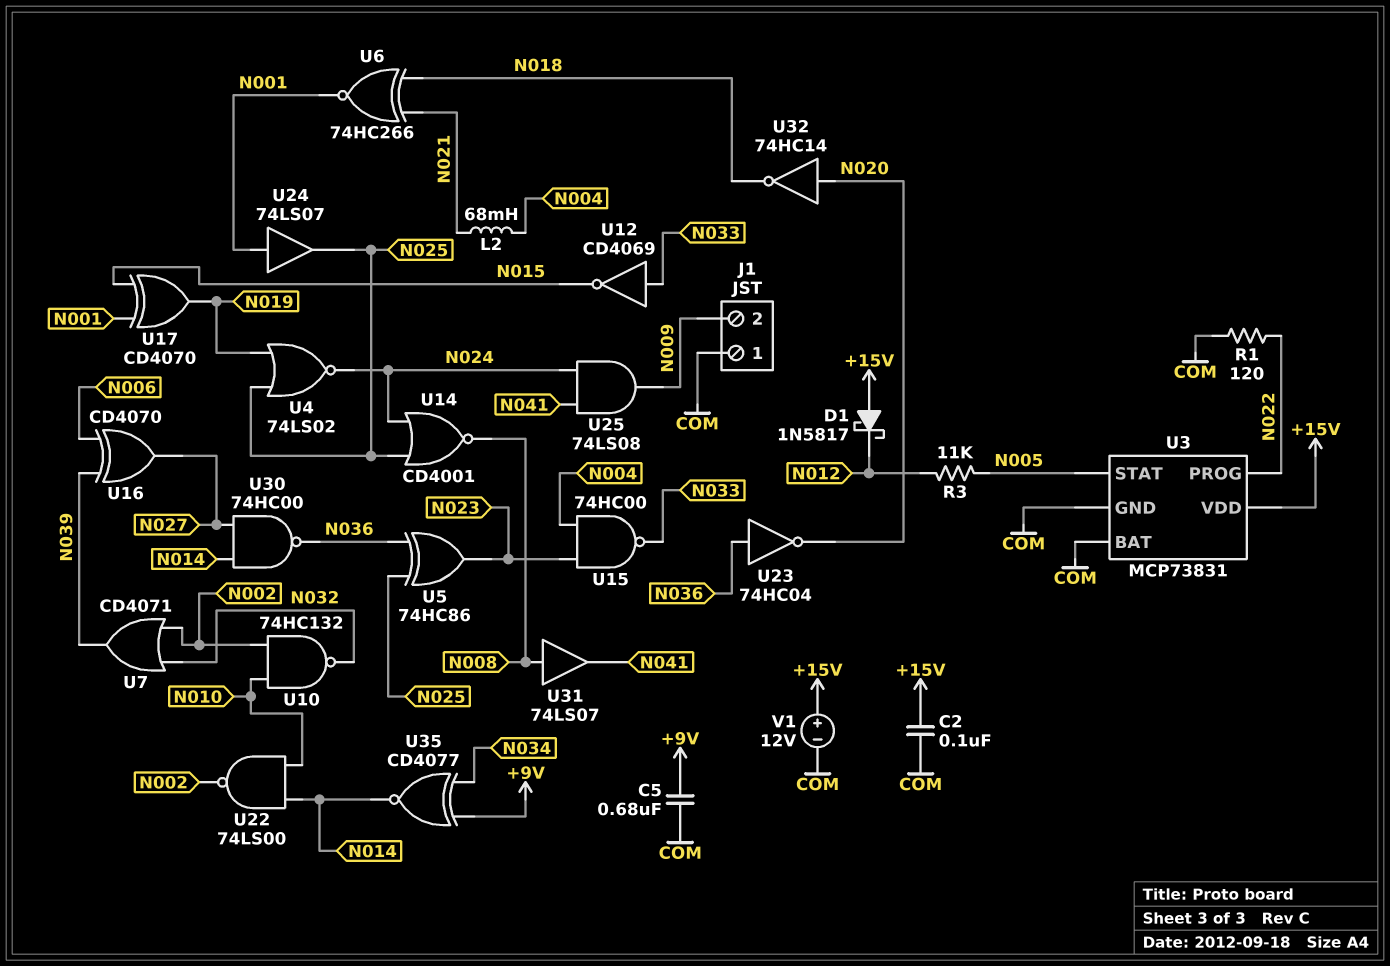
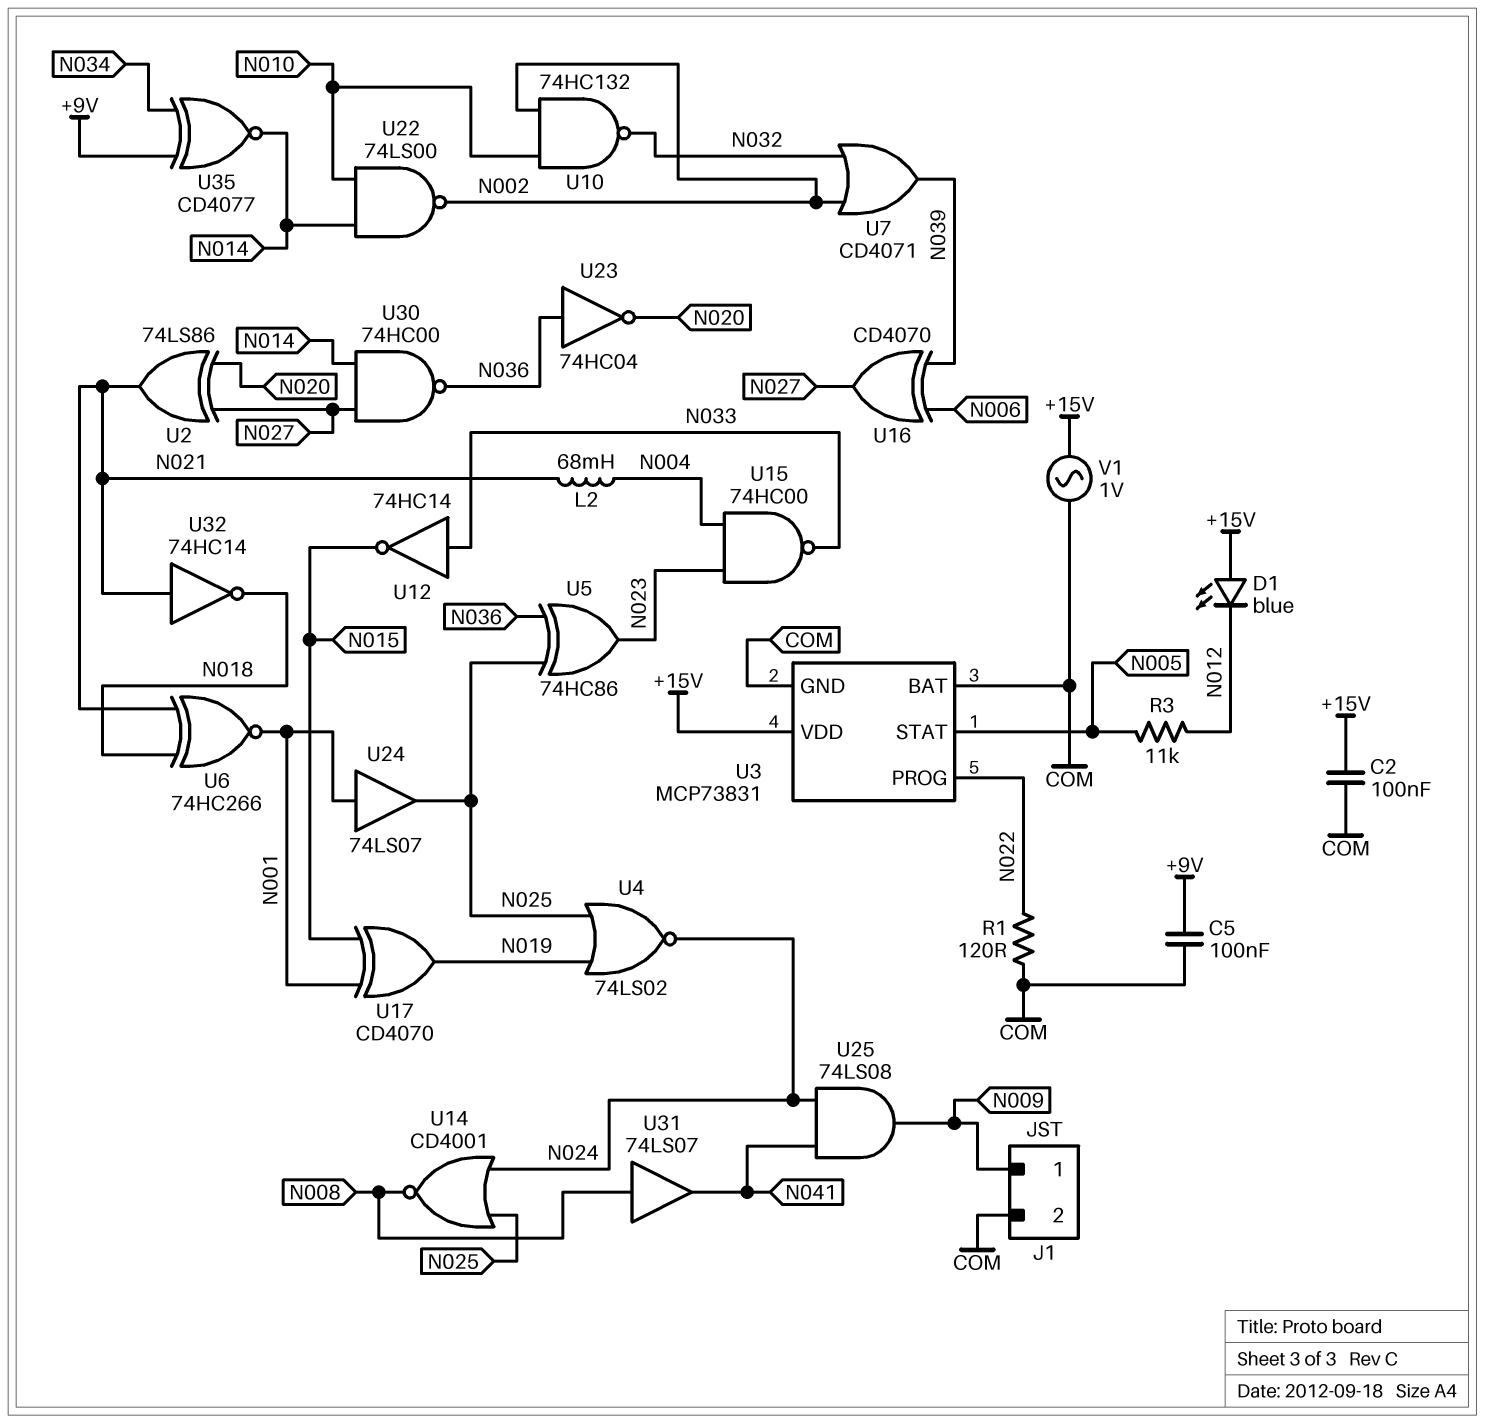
C5: 680nF (+9V, COM) -> 100nF (+9V, COM)
D1: schottky 1N5817 (A +15V, K N012) -> LED blue (A +15V, K N012)
J1 pin 1: COM -> N009
J1 pin 2: N009 -> COM
U2: none -> XOR 74LS86 (in N020, in N027, out N021)
U12: NOT CD4069 (in N033, out N015) -> NOT 74HC14 (in N033, out N015)
U32: NOT 74HC14 (in N020, out N018) -> NOT 74HC14 (in N021, out N018)
V1: 12V (plus +15V, minus COM) -> AC 1V (+15V, COM)

